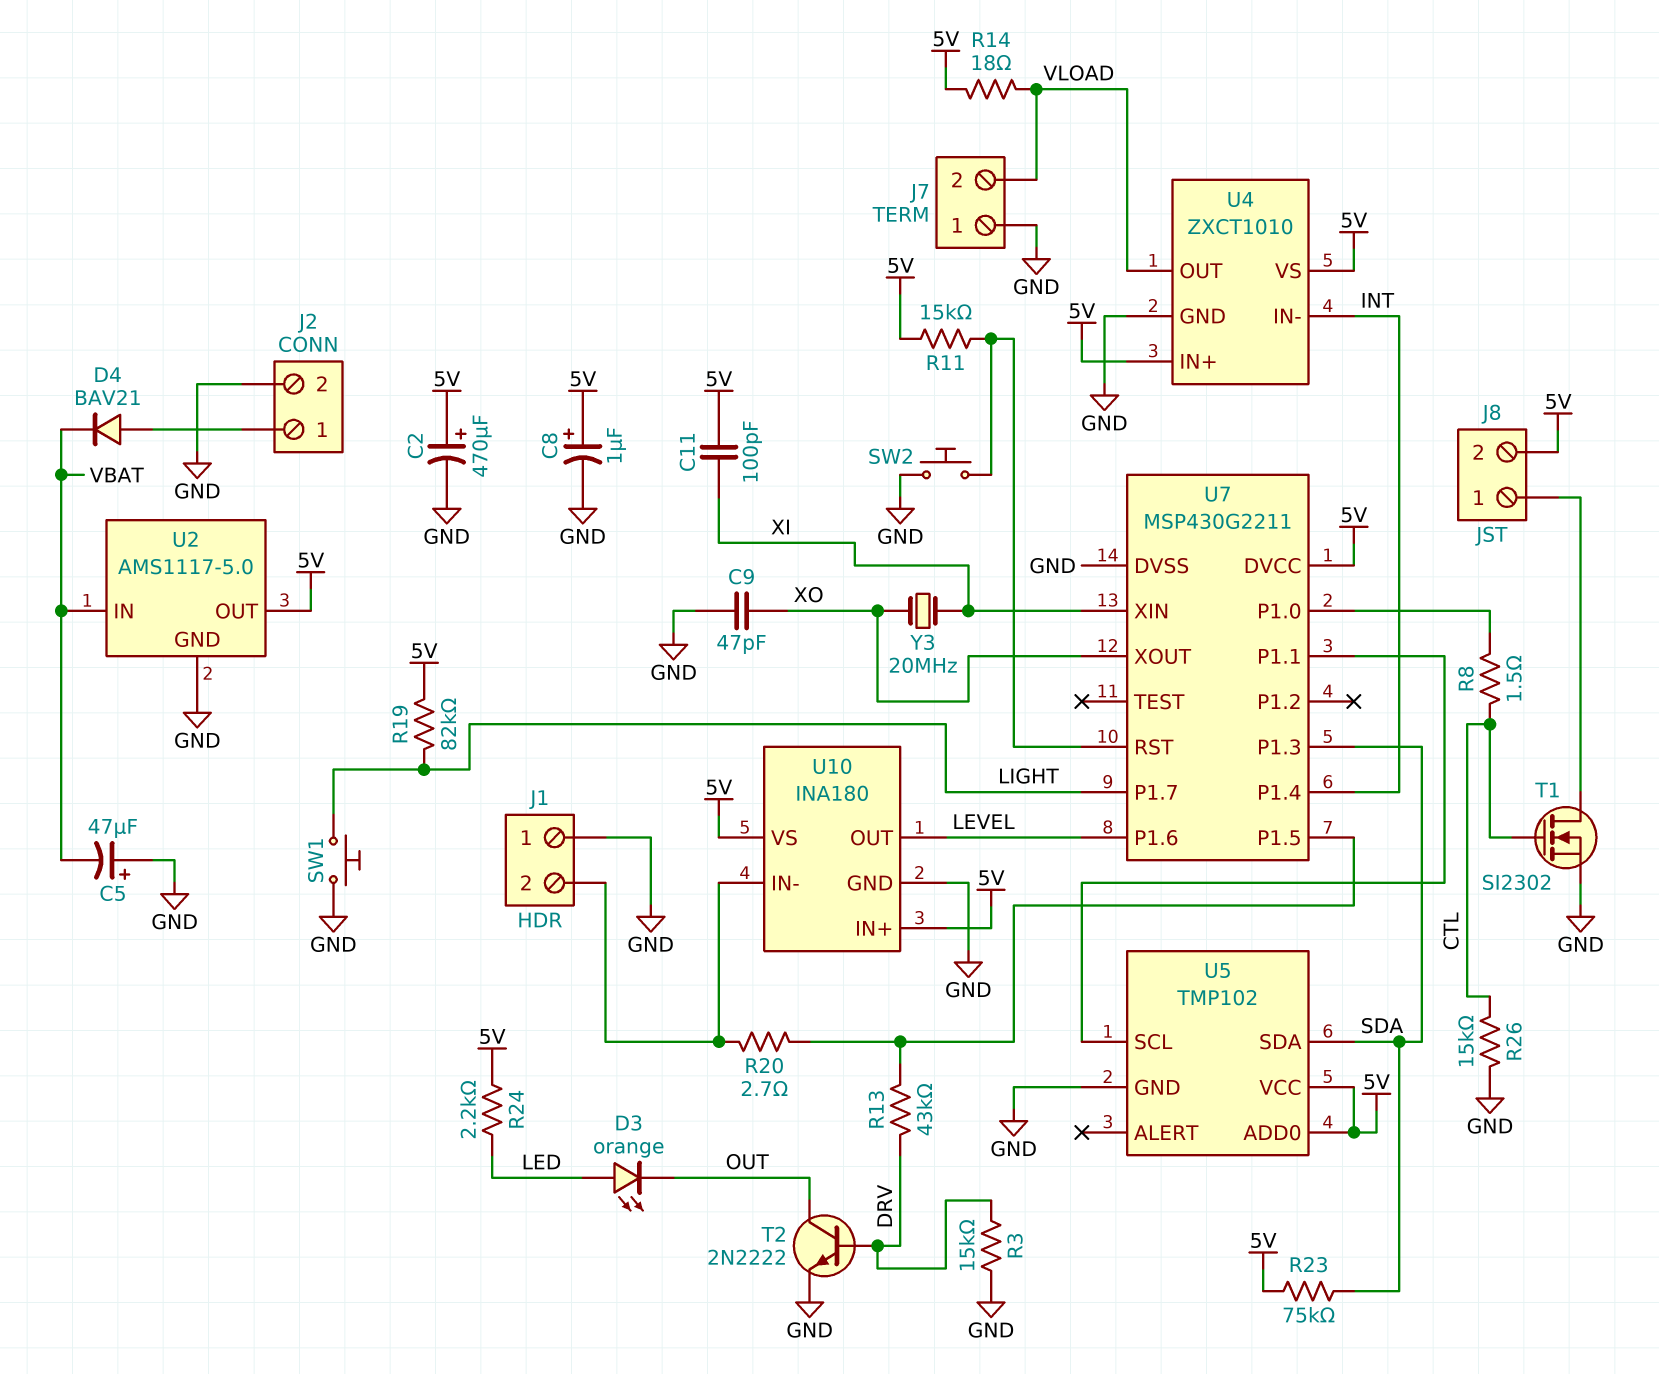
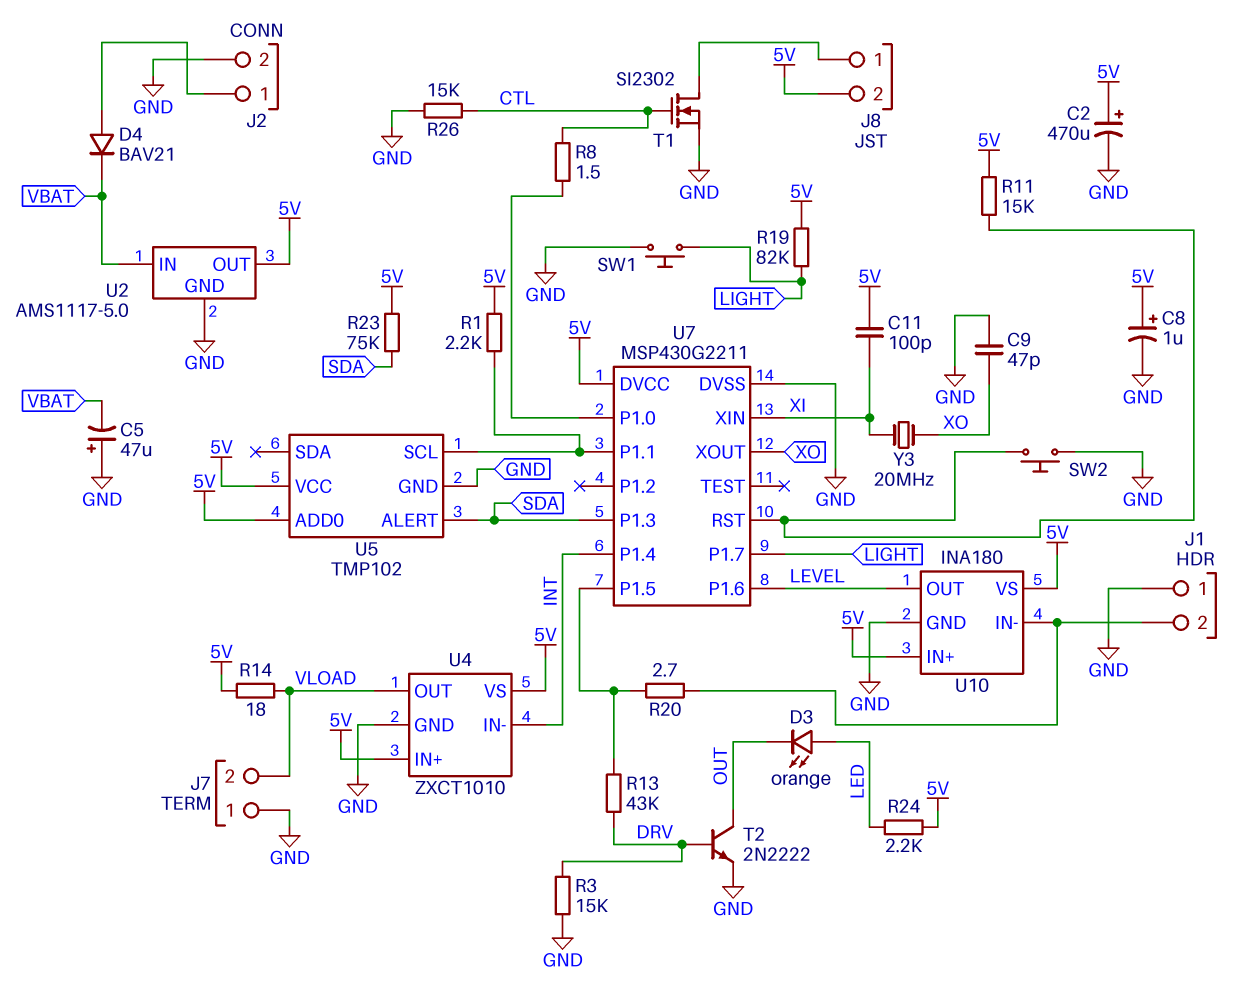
R1: none -> 2.2k (5V, U5/SCL)
U5 pin ALERT: none -> SDA
U5 pin SDA: SDA -> none

